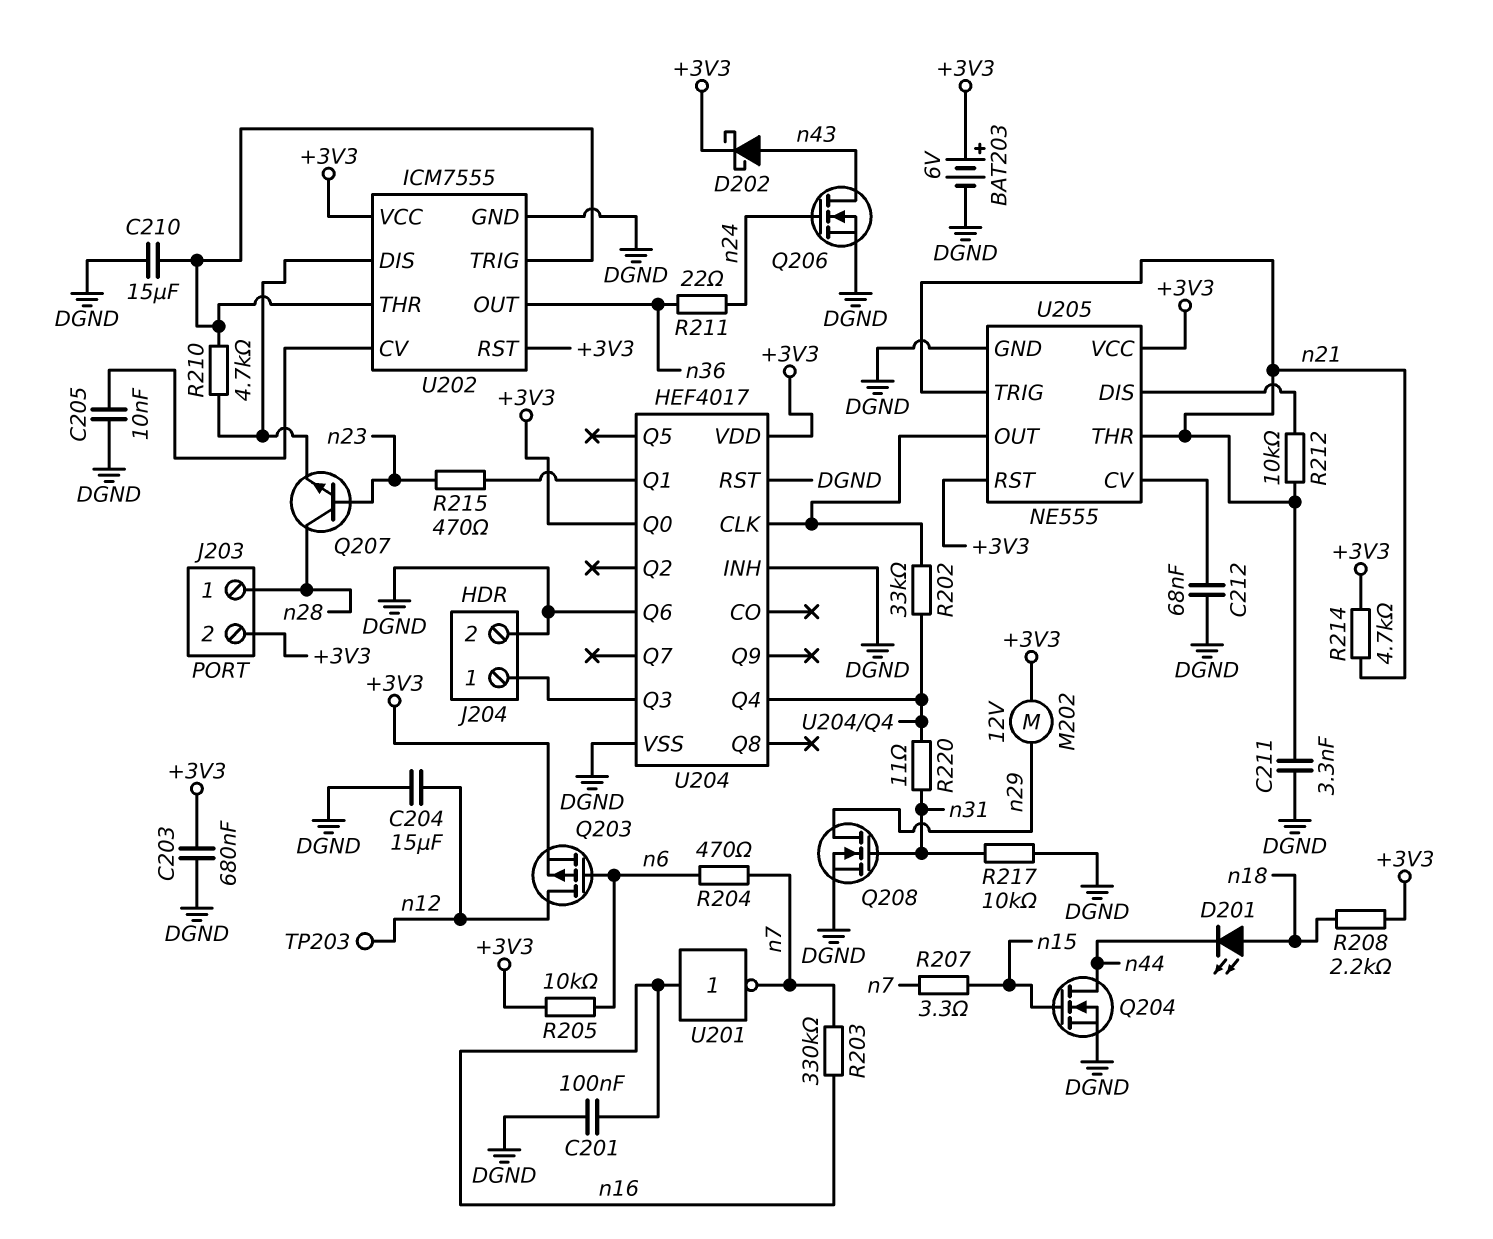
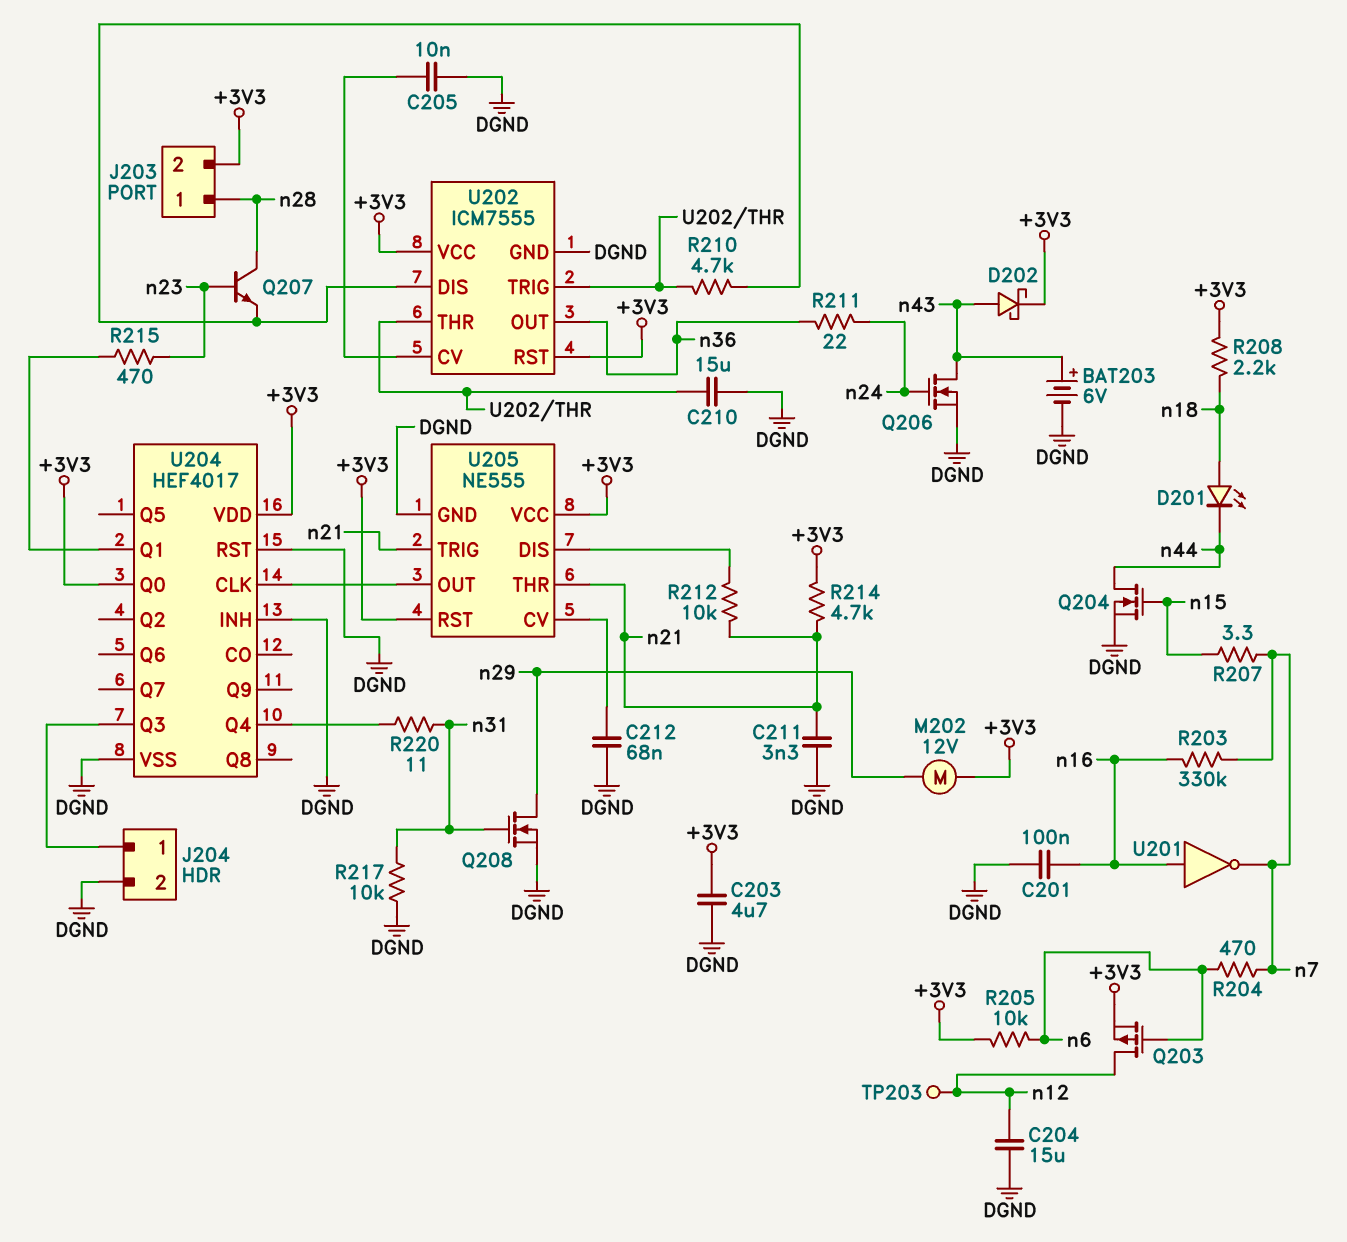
BAT203: 6V (plus +3V3, minus DGND) -> 6V (plus n43, minus DGND)
C203: 680nF (+3V3, DGND) -> 4.7uF (+3V3, DGND)
R202: 33k (U204/CLK, U204/Q4) -> none
U204 pin Q6: DGND -> none

